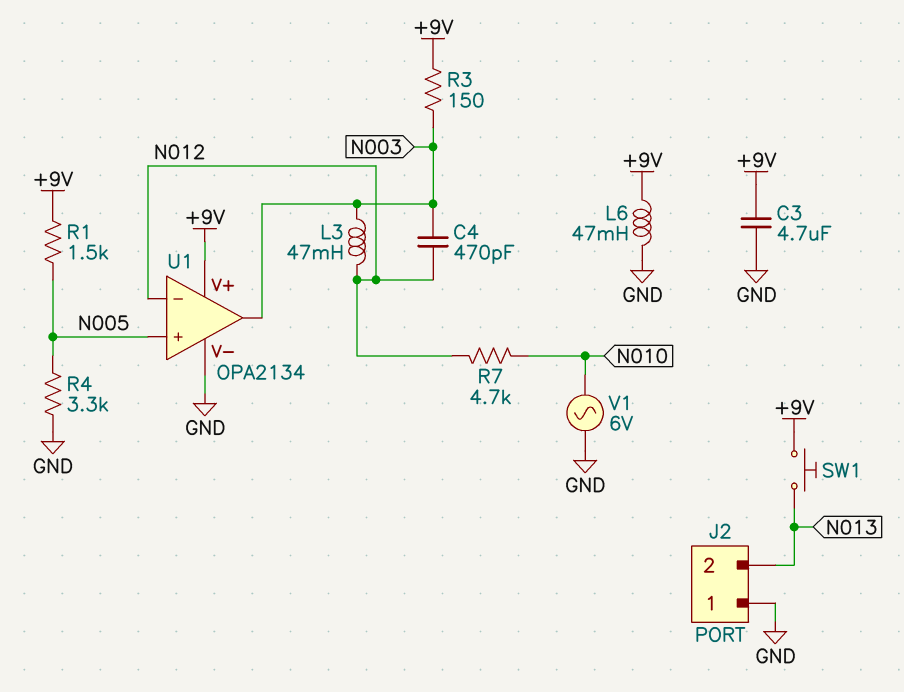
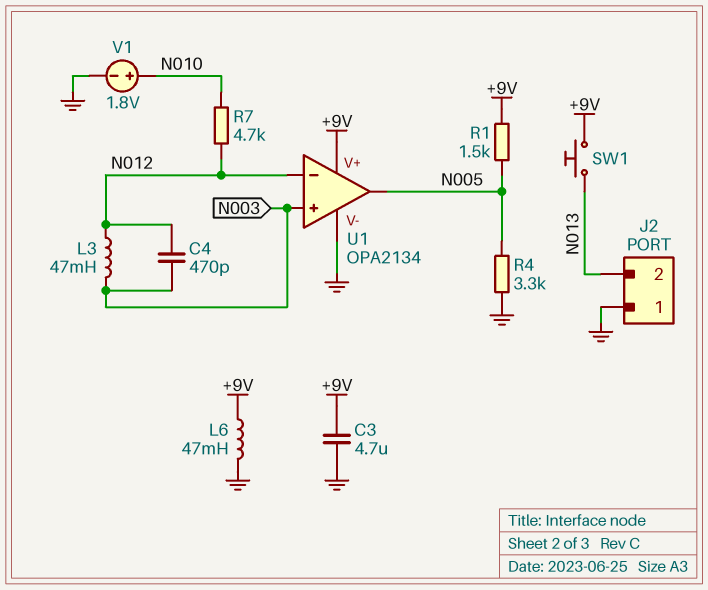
R3: 150 (+9V, N003) -> none
U1 pin in+: N005 -> N003
U1 pin out: N003 -> N005
V1: AC 6V (GND, N010) -> 1.8V (plus N010, minus GND)

